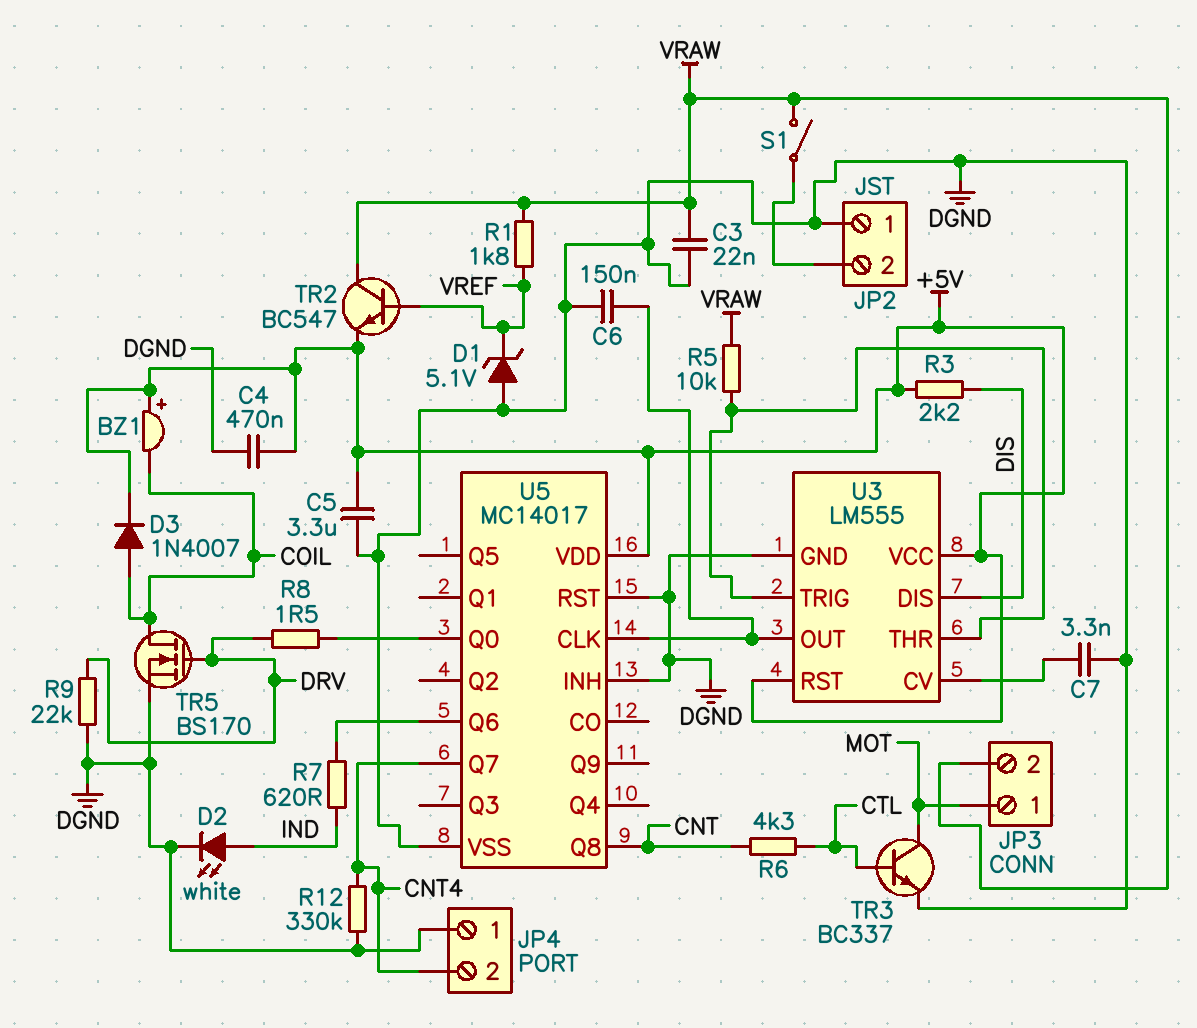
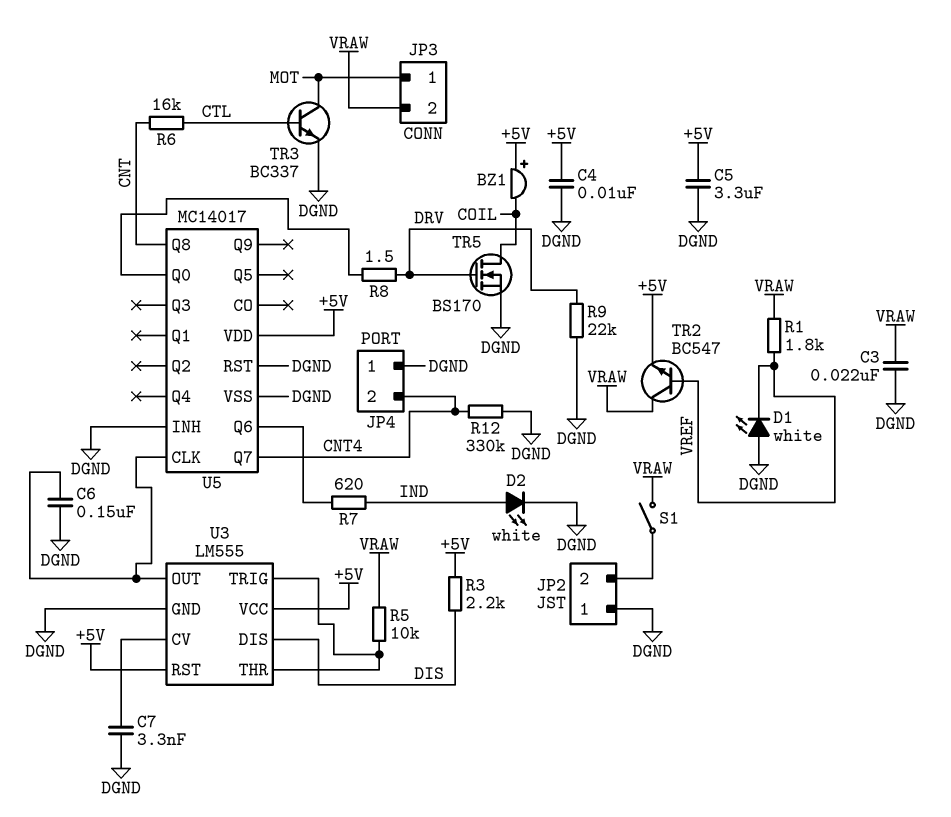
C4: 470nF (+5V, DGND) -> 10nF (+5V, DGND)
D1: zener 5.1V (A DGND, K VREF) -> LED white (A DGND, K VREF)
D3: diode 1N4007 (A COIL, K +5V) -> none
R6: 4.3k (CNT, CTL) -> 16k (CNT, CTL)

